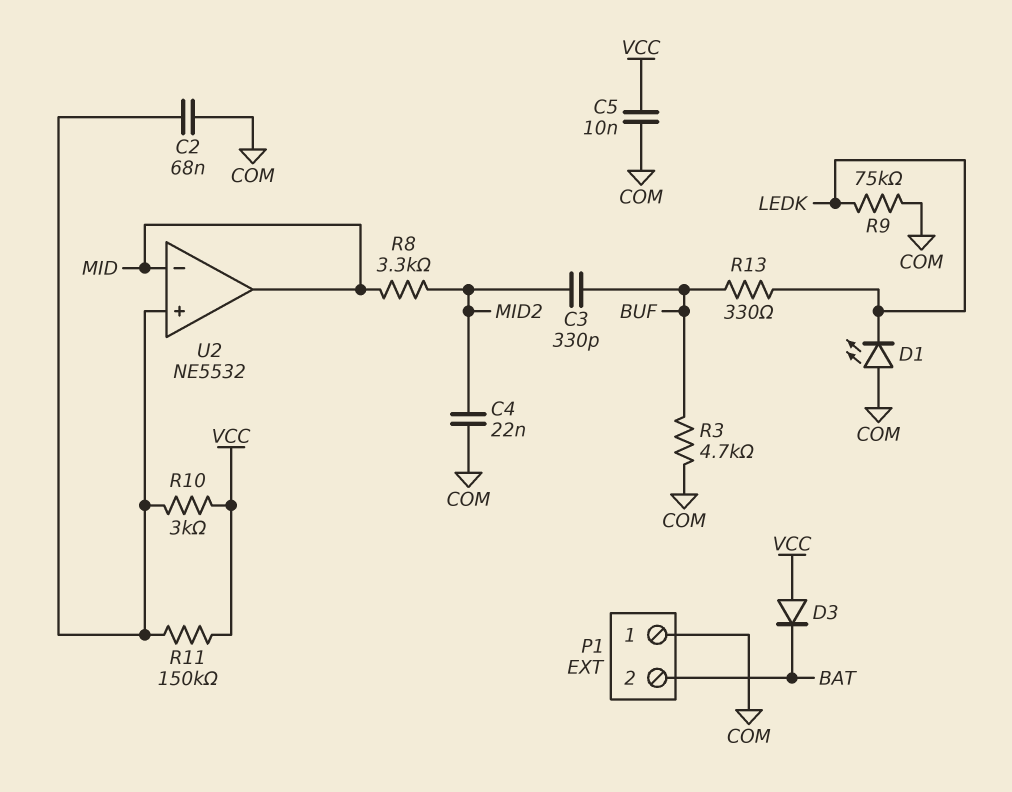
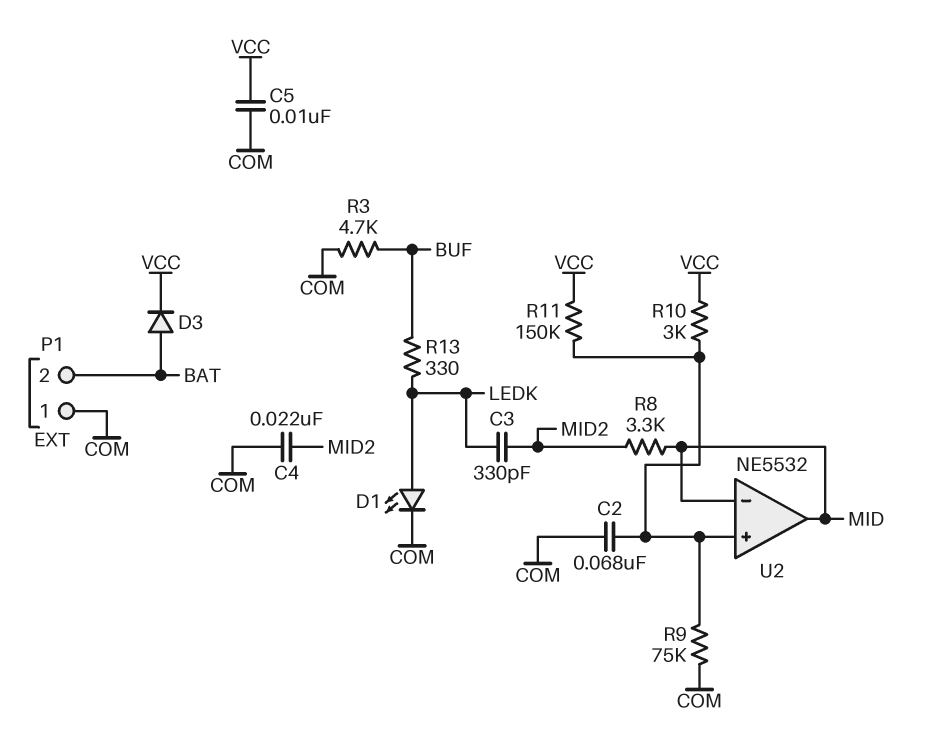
C3: 330pF (BUF, MID2) -> 330pF (LEDK, MID2)
D1: LED (A COM, K LEDK) -> LED (A LEDK, K COM)
D3: diode (A VCC, K BAT) -> diode (A BAT, K VCC)
R9: 75k (COM, LEDK) -> 75k (COM, U2/in+)

